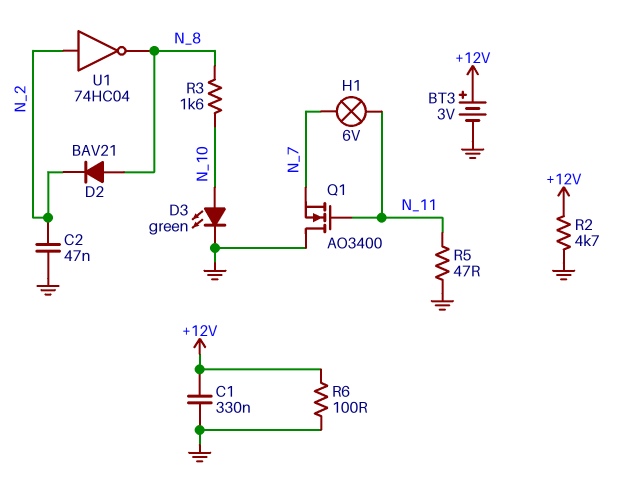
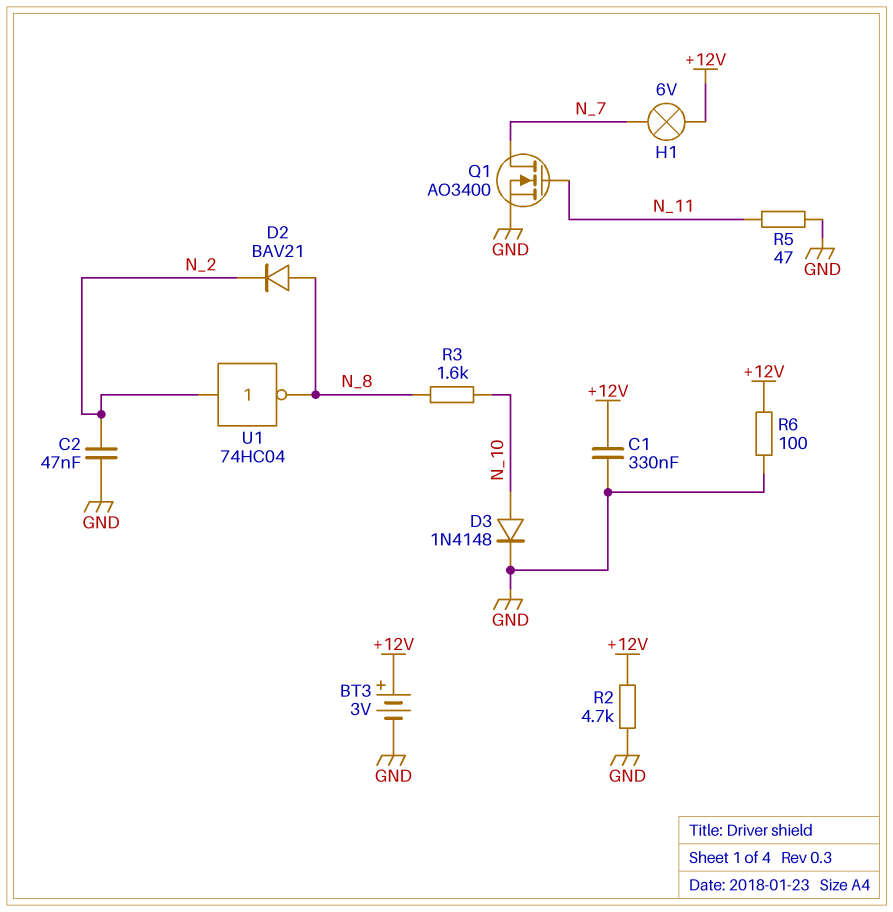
D3: LED green (A N_10, K GND) -> diode 1N4148 (A N_10, K GND)
H1: lamp 6V (N_7, N_11) -> lamp 6V (+12V, N_7)
Q1: NMOS AO3400 (G N_11, D GND, S N_7) -> NMOS AO3400 (G N_11, D N_7, S GND)

